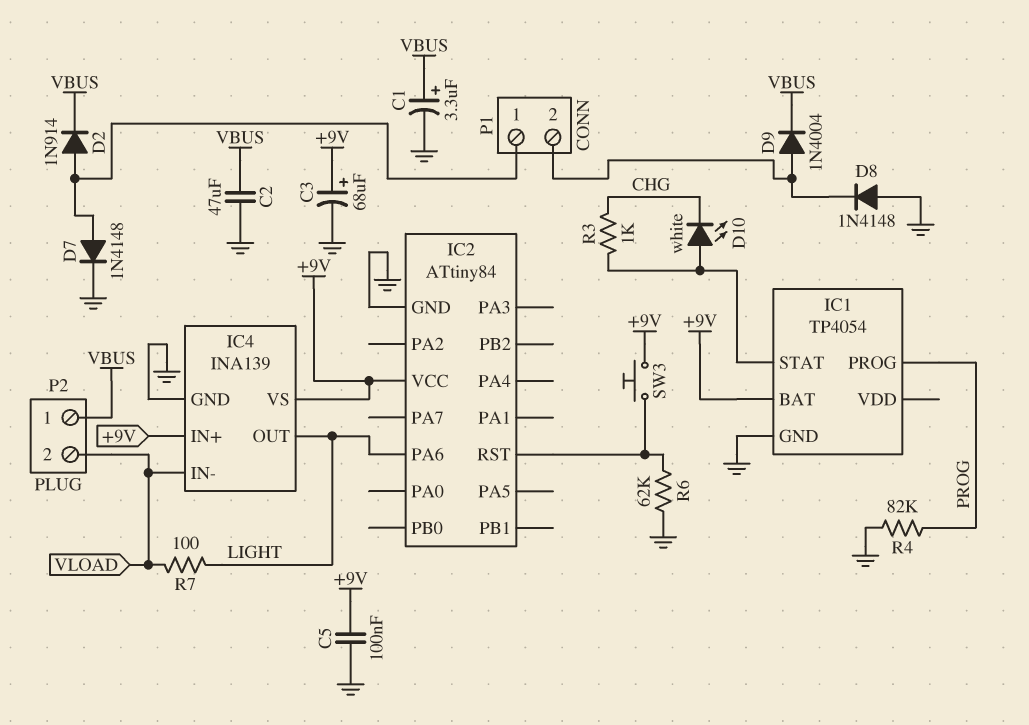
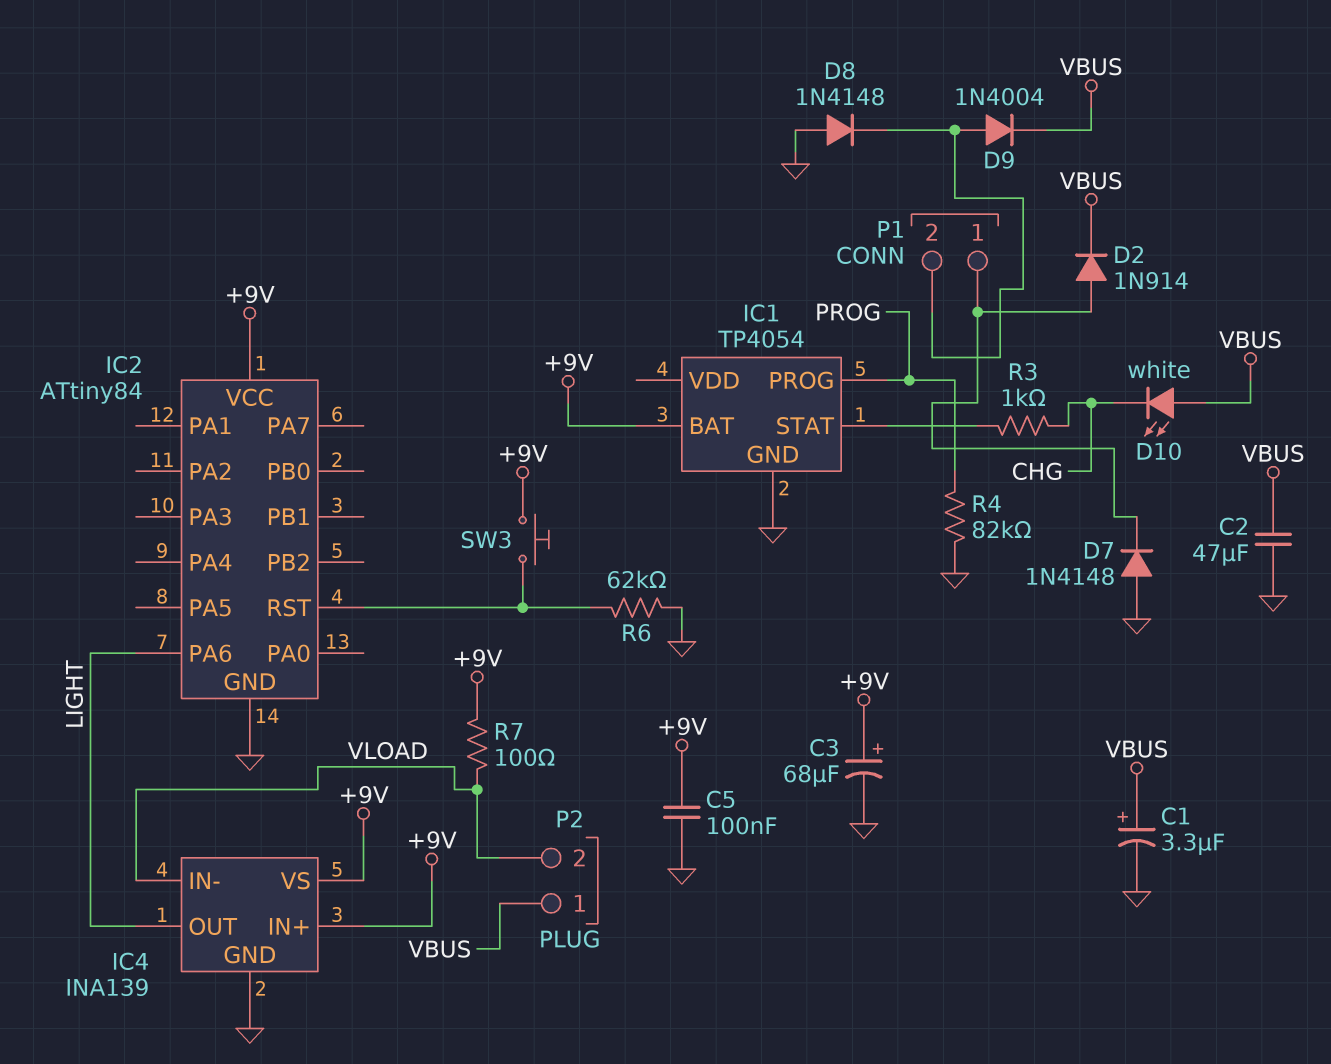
D7: diode 1N4148 (A P1/1, K GND) -> diode 1N4148 (A GND, K P1/1)
D10: LED white (A IC1/STAT, K CHG) -> LED white (A VBUS, K CHG)
R7: 100 (LIGHT, VLOAD) -> 100 (+9V, VLOAD)

